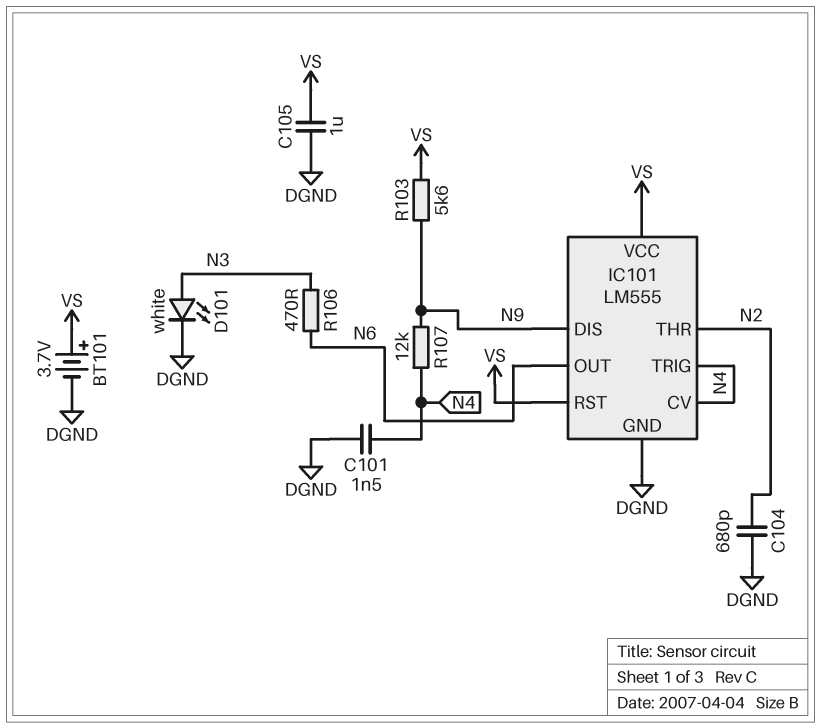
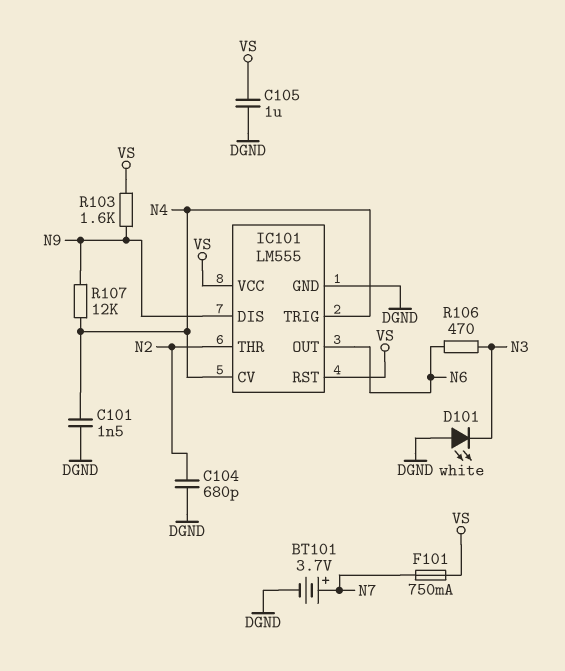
BT101: 3.7V (plus VS, minus DGND) -> 3.7V (plus N7, minus DGND)
D101: LED white (A N3, K DGND) -> LED white (A DGND, K N3)
F101: none -> 750mA (N7, VS)
R103: 5.6k (N9, VS) -> 1.6k (N9, VS)

